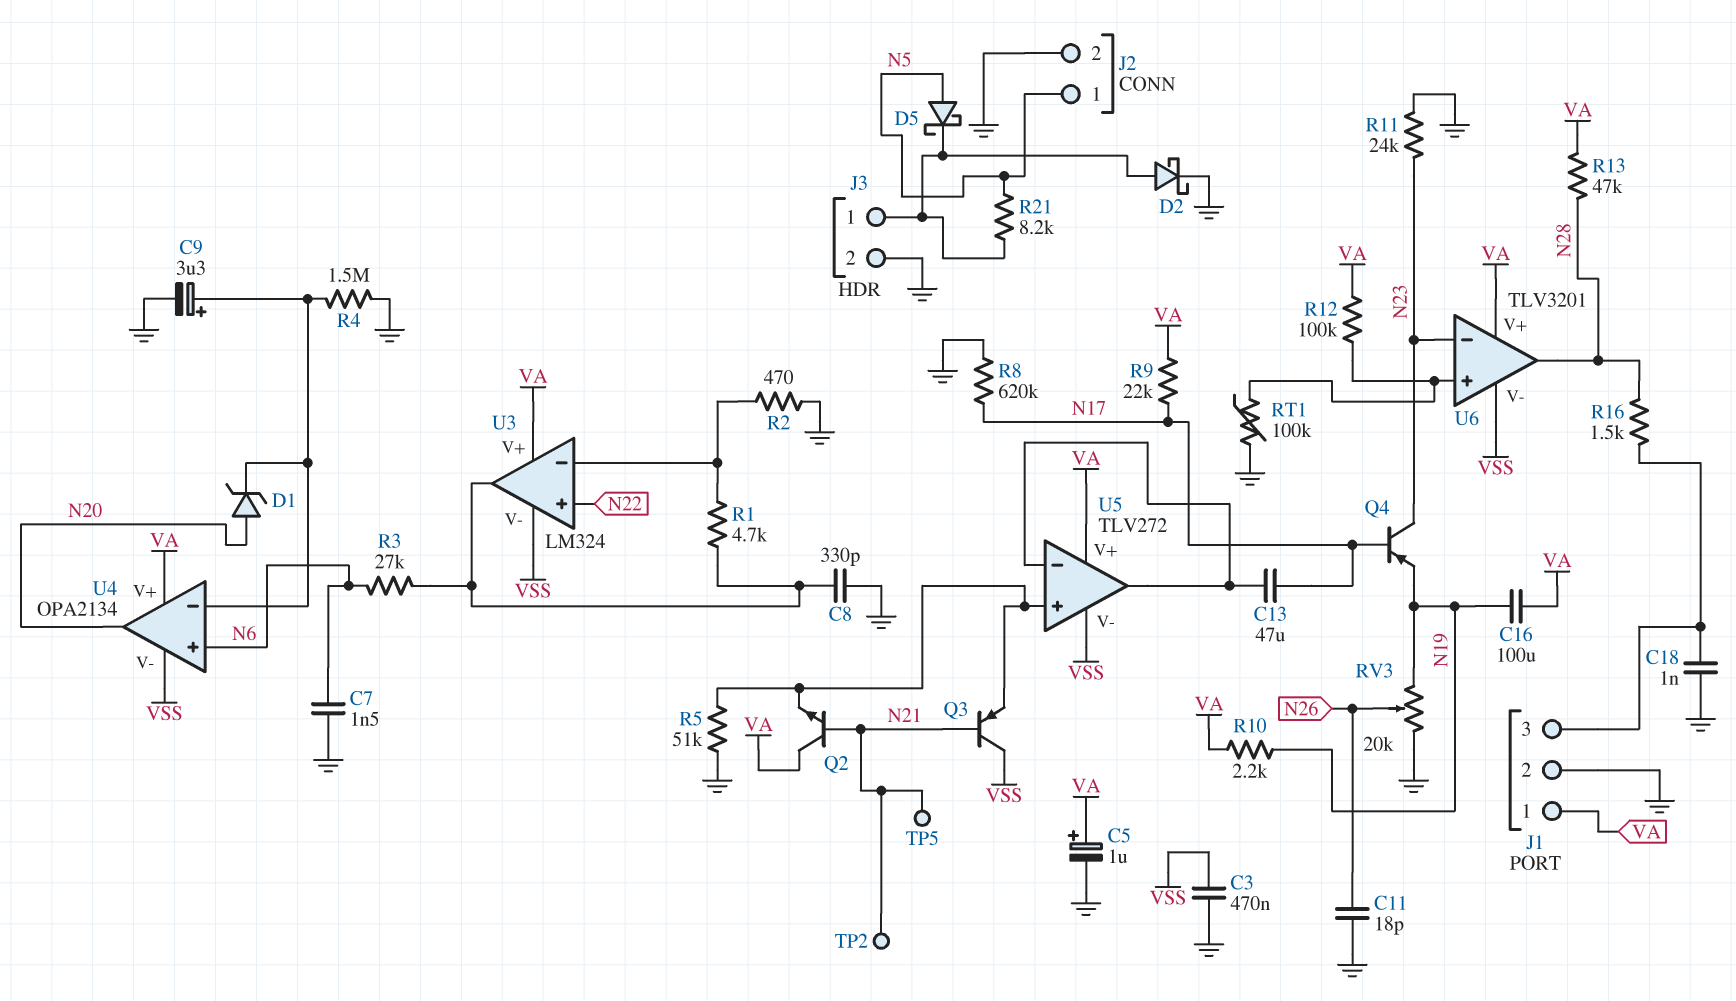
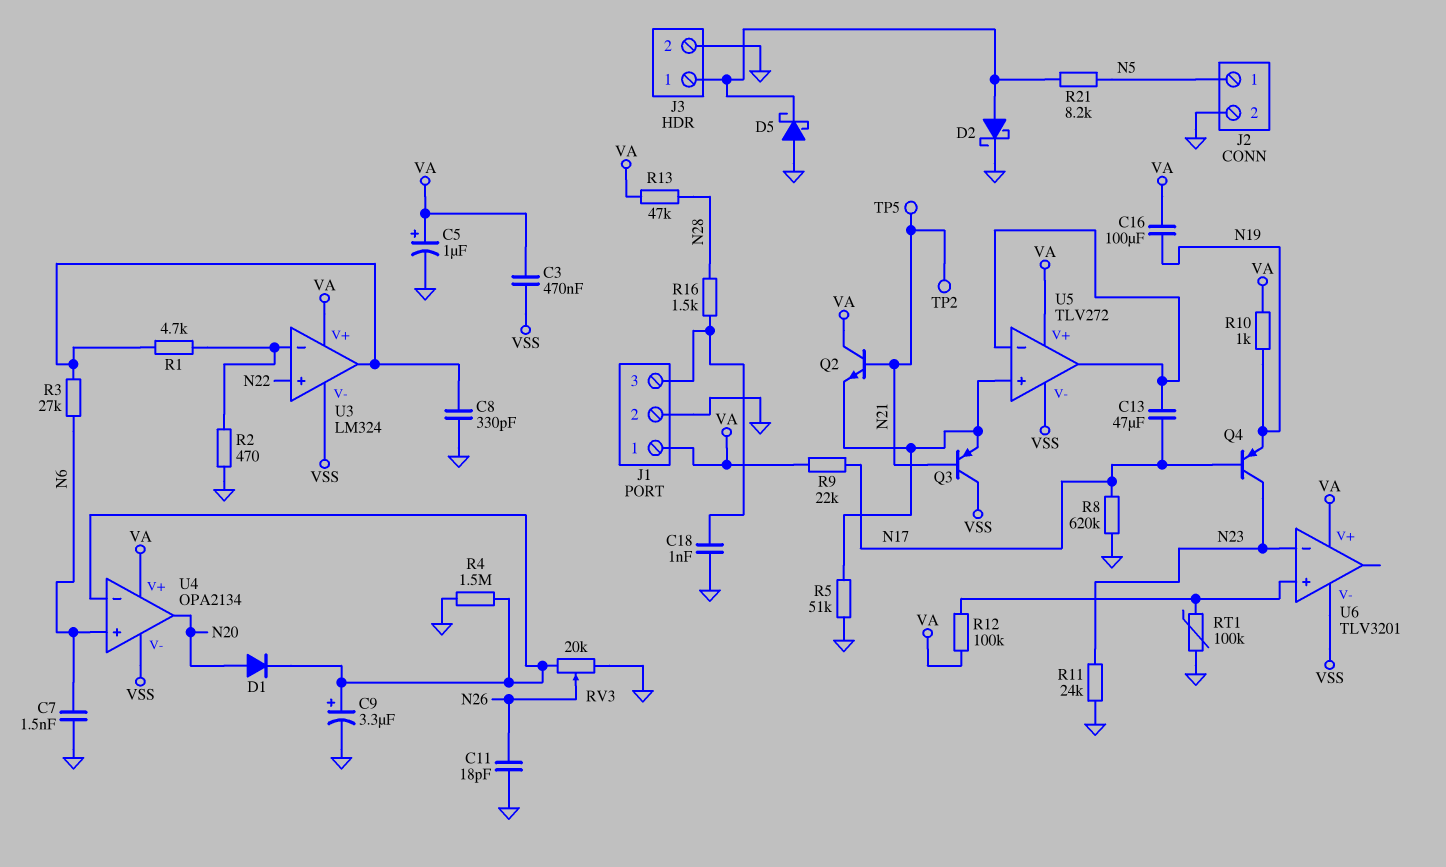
C3: 470nF (GND, VSS) -> 470nF (VA, VSS)
D1: zener (A N20, K U4/in-) -> diode (A N20, K U4/in-)
D5: schottky (A N5, K J3/1) -> schottky (A GND, K J3/1)
R10: 2.2k (N19, VA) -> 1k (N19, VA)
RV3: 20k (GND, N19, wiper N26) -> 20k (GND, U4/in-, wiper N26)
U6 pin out: N28 -> none

